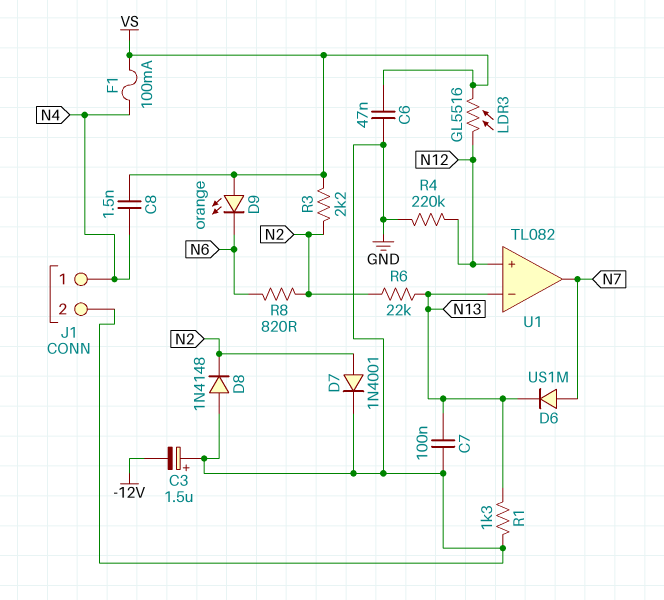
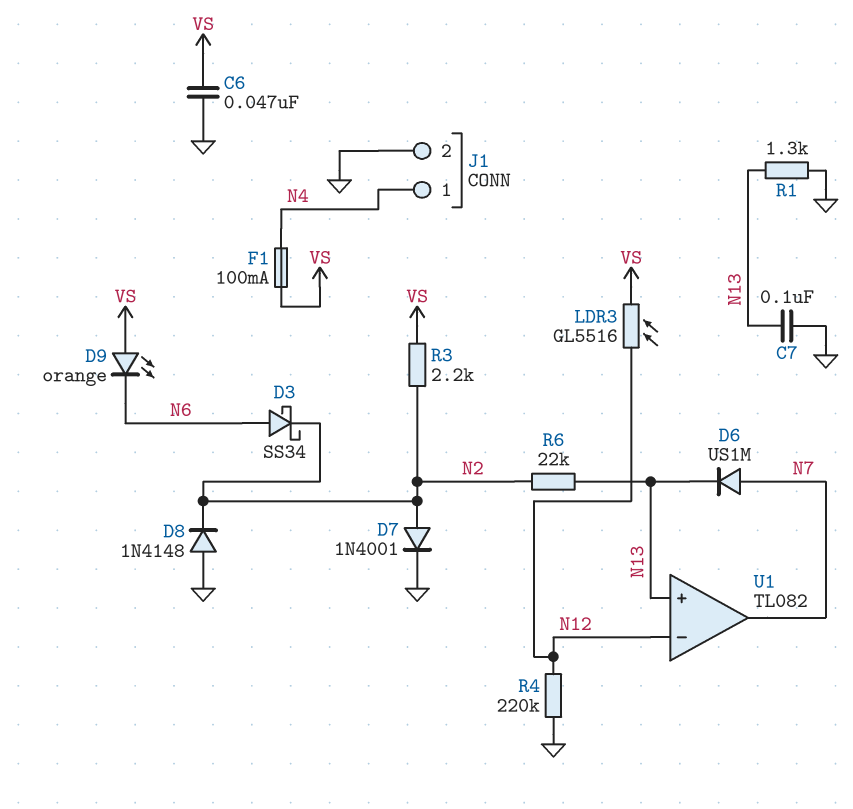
C3: 1.5uF (plus GND, minus -12V) -> none
C8: 1.5nF (N4, VS) -> none
D3: none -> schottky SS34 (A N6, K N2)
R8: 820 (N2, N6) -> none
U1 pin in+: N12 -> N13
U1 pin in-: N13 -> N12

